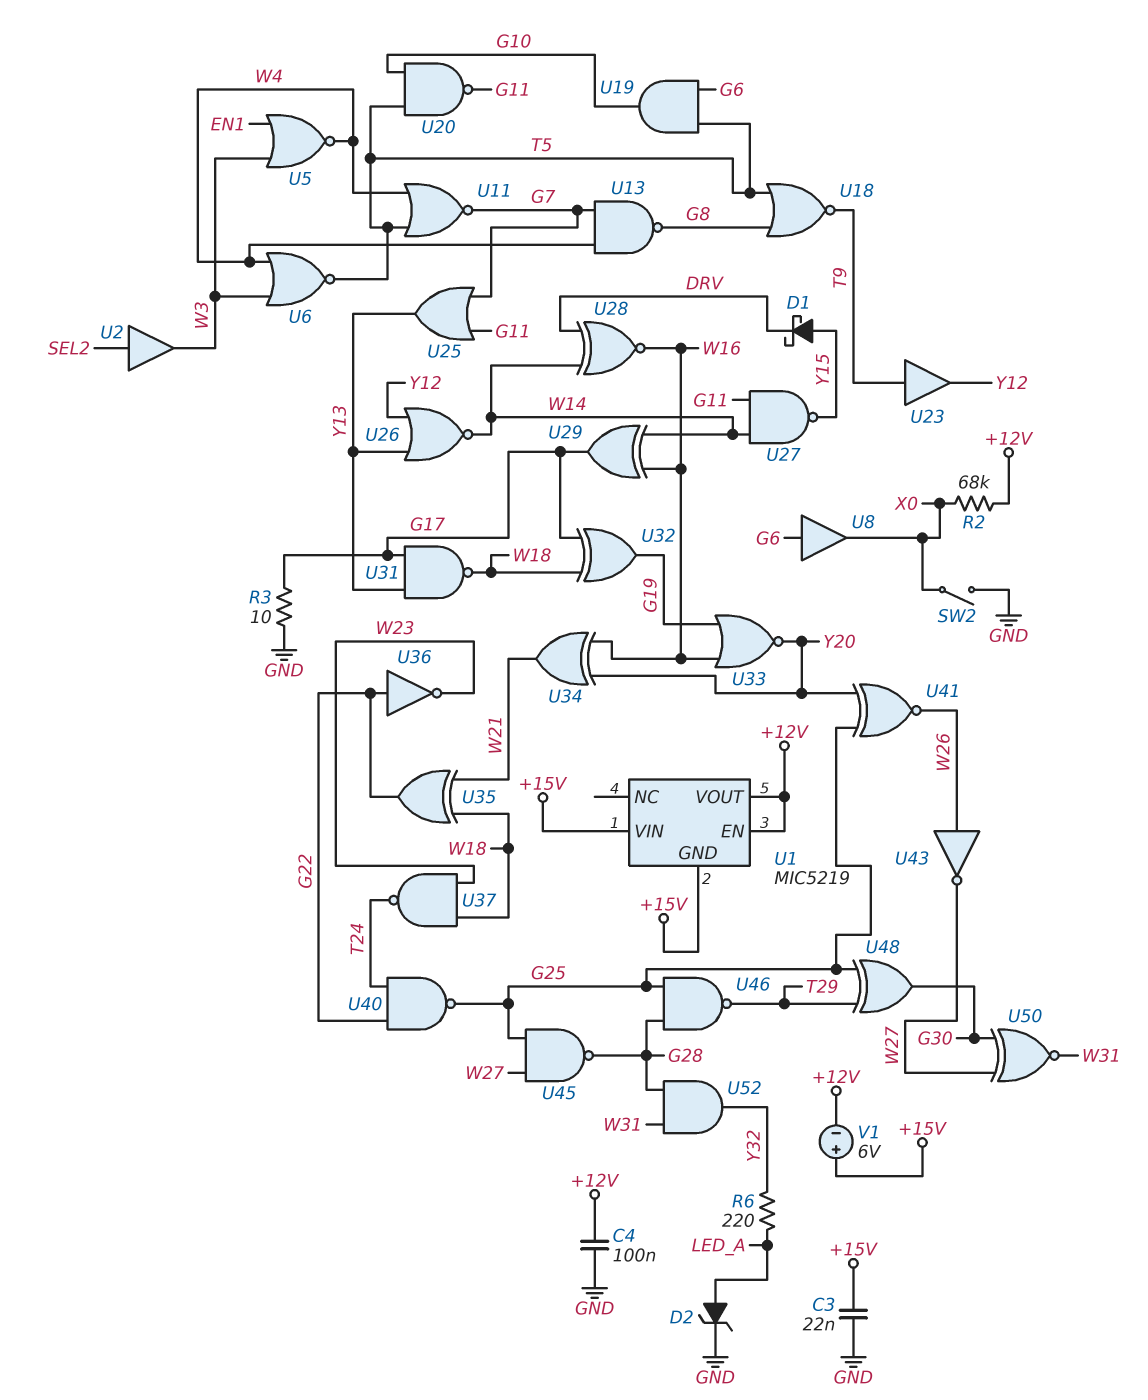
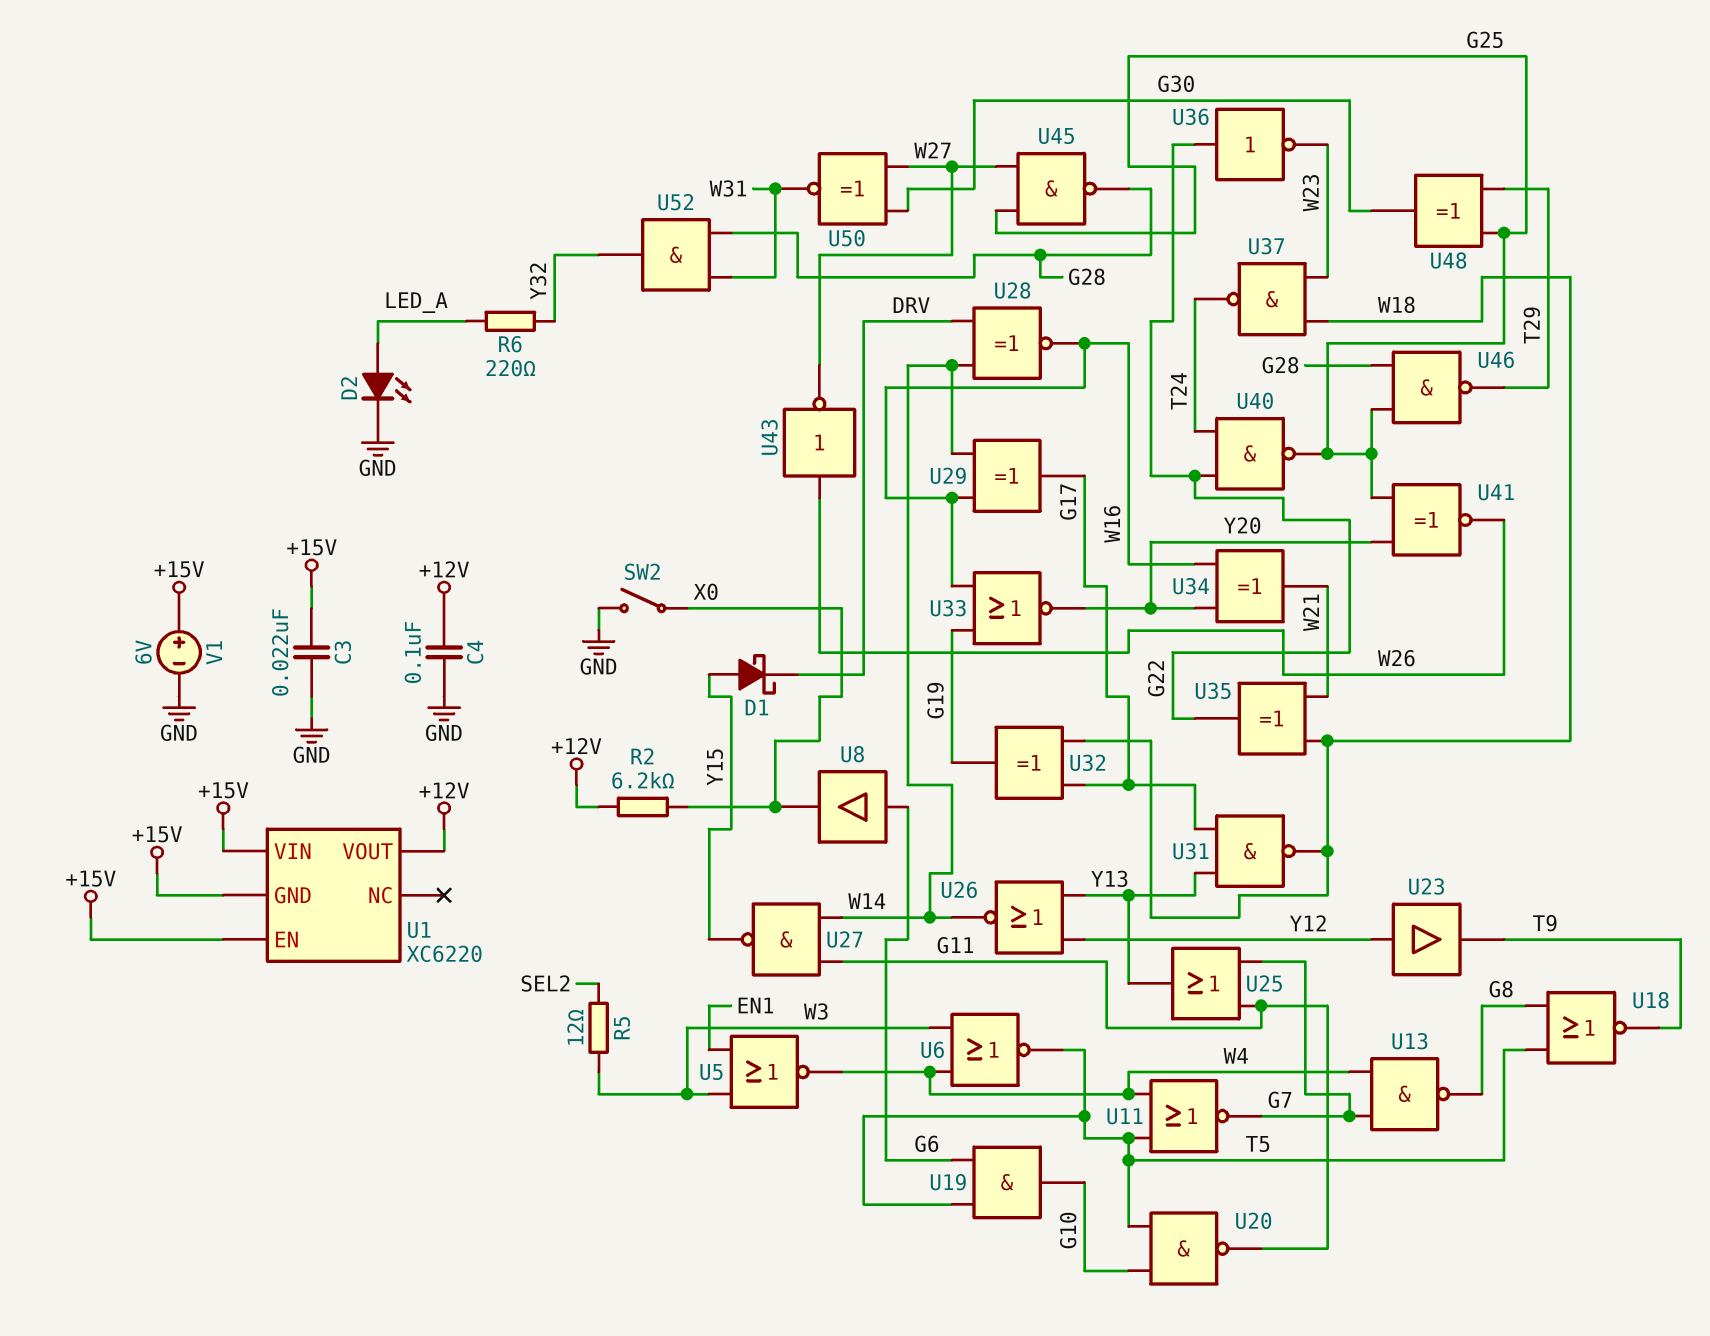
D2: zener (A LED_A, K GND) -> LED (A LED_A, K GND)
R2: 68k (+12V, X0) -> 6.2k (+12V, X0)
R3: 10 (G17, GND) -> none
R5: none -> 12 (SEL2, W3)
U1: MIC5219 -> XC6220
U1 pin EN: +12V -> +15V
U2: buffer (in SEL2, out W3) -> none
U23: buffer (in T9, out Y12) -> buffer (in Y12, out T9)
V1: 6V (plus +15V, minus +12V) -> 6V (plus +15V, minus GND)

